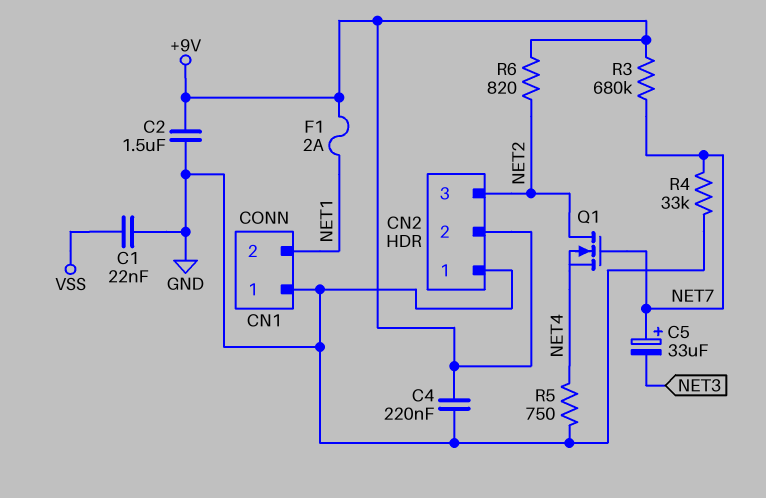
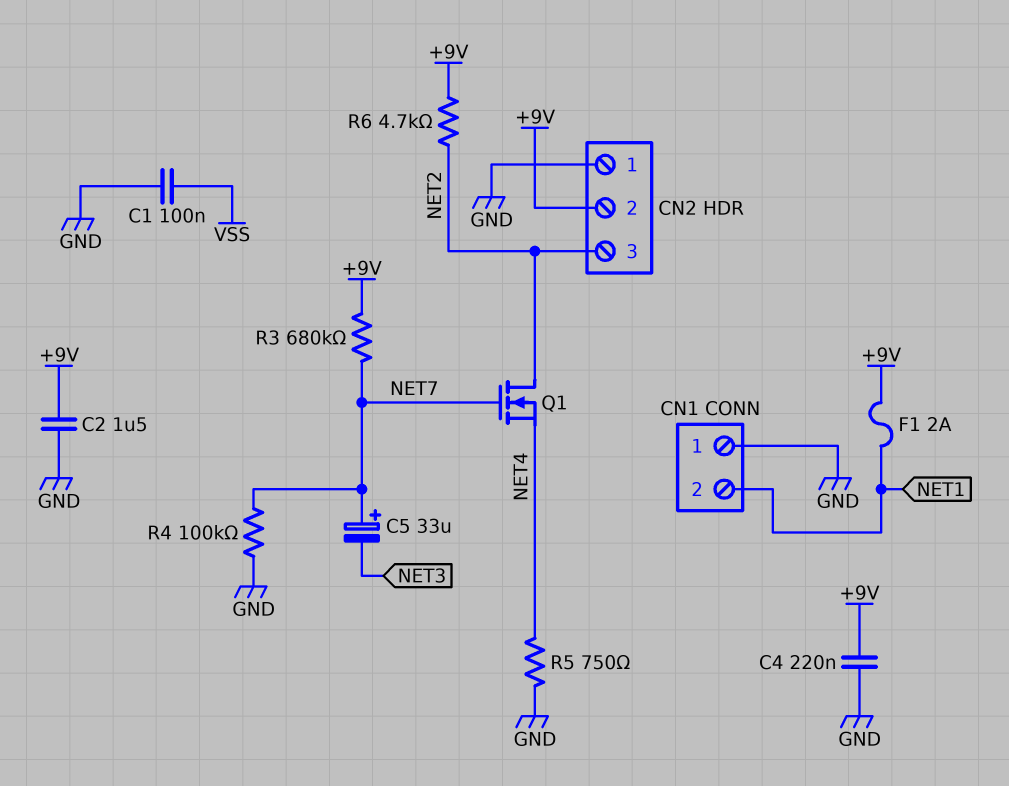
C1: 22nF (GND, VSS) -> 100nF (GND, VSS)
R4: 33k (GND, NET7) -> 100k (GND, NET7)
R6: 820 (+9V, NET2) -> 4.7k (+9V, NET2)

